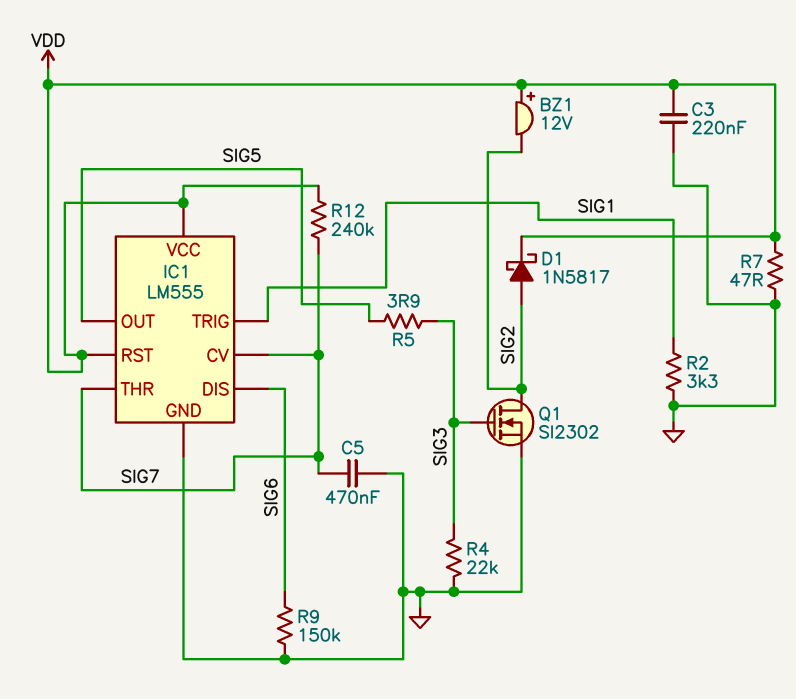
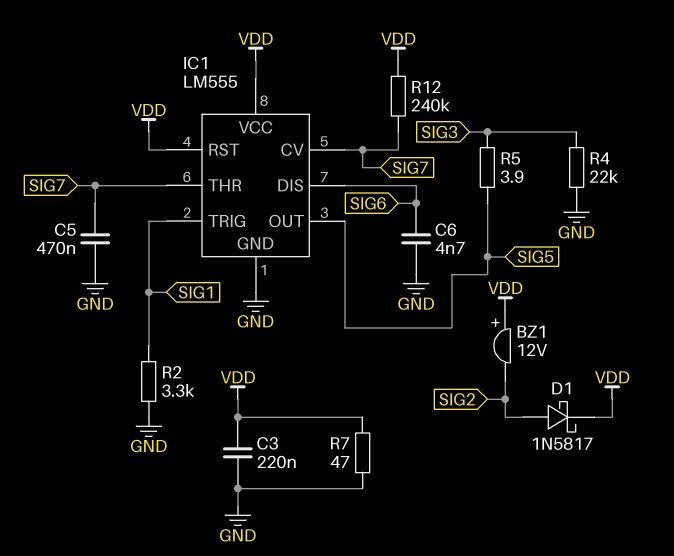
C6: none -> 4.7nF (GND, SIG6)
Q1: NMOS SI2302 (G SIG3, D SIG2, S GND) -> none
R9: 150k (GND, SIG6) -> none

